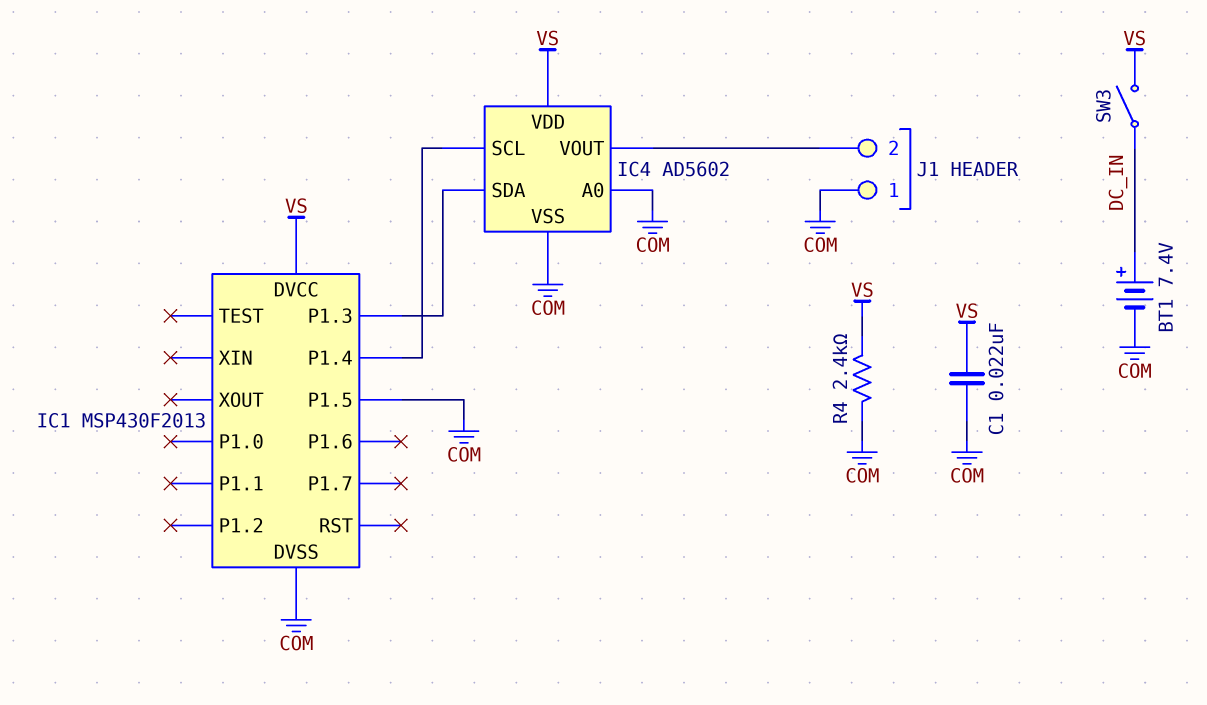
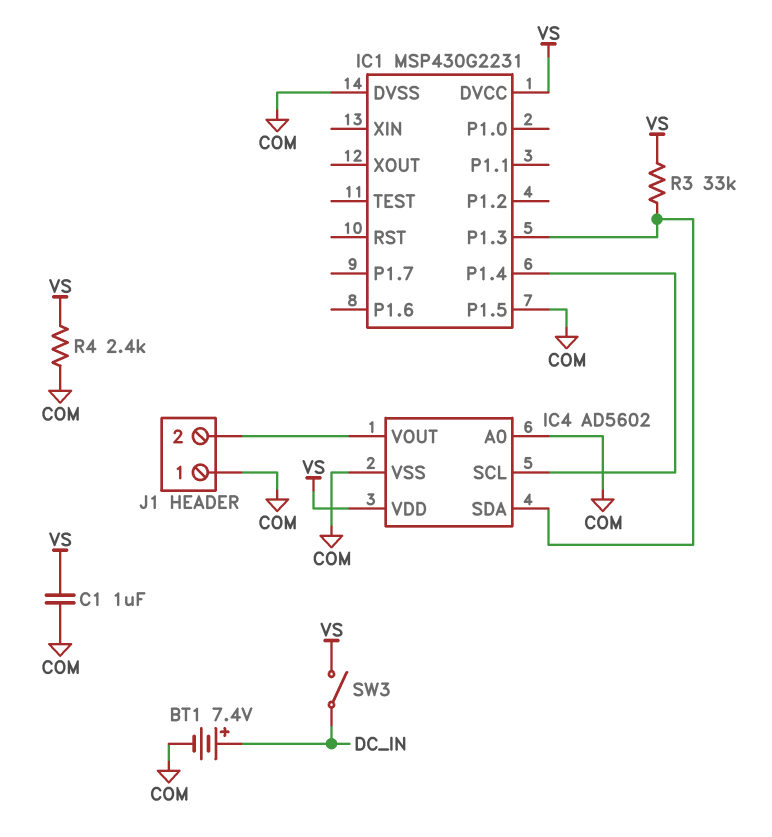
C1: 22nF (COM, VS) -> 1uF (COM, VS)
IC1: MSP430F2013 -> MSP430G2231
R3: none -> 33k (IC1/P1.3, VS)

